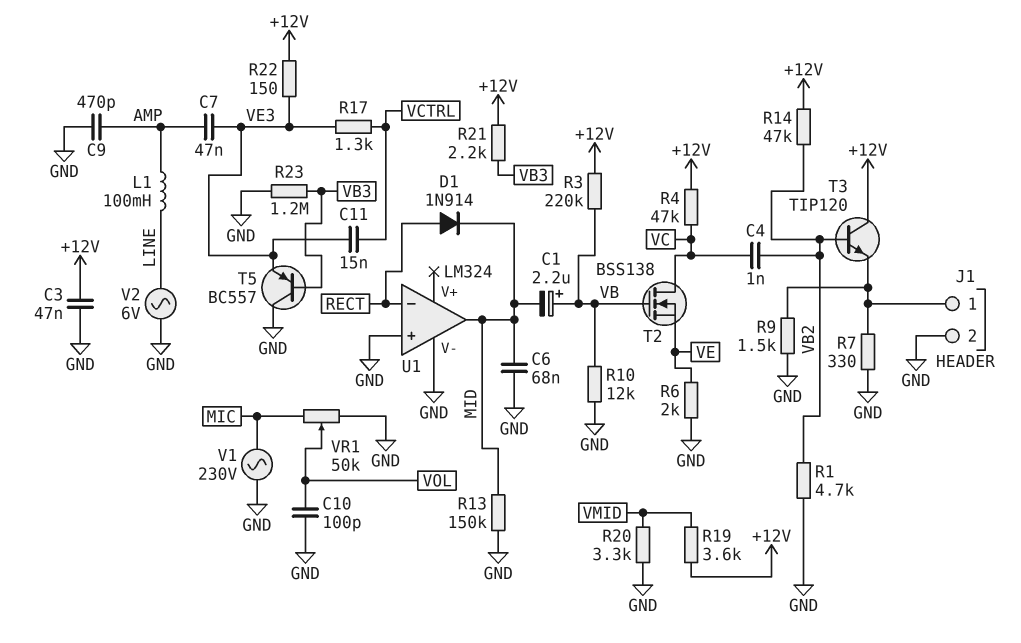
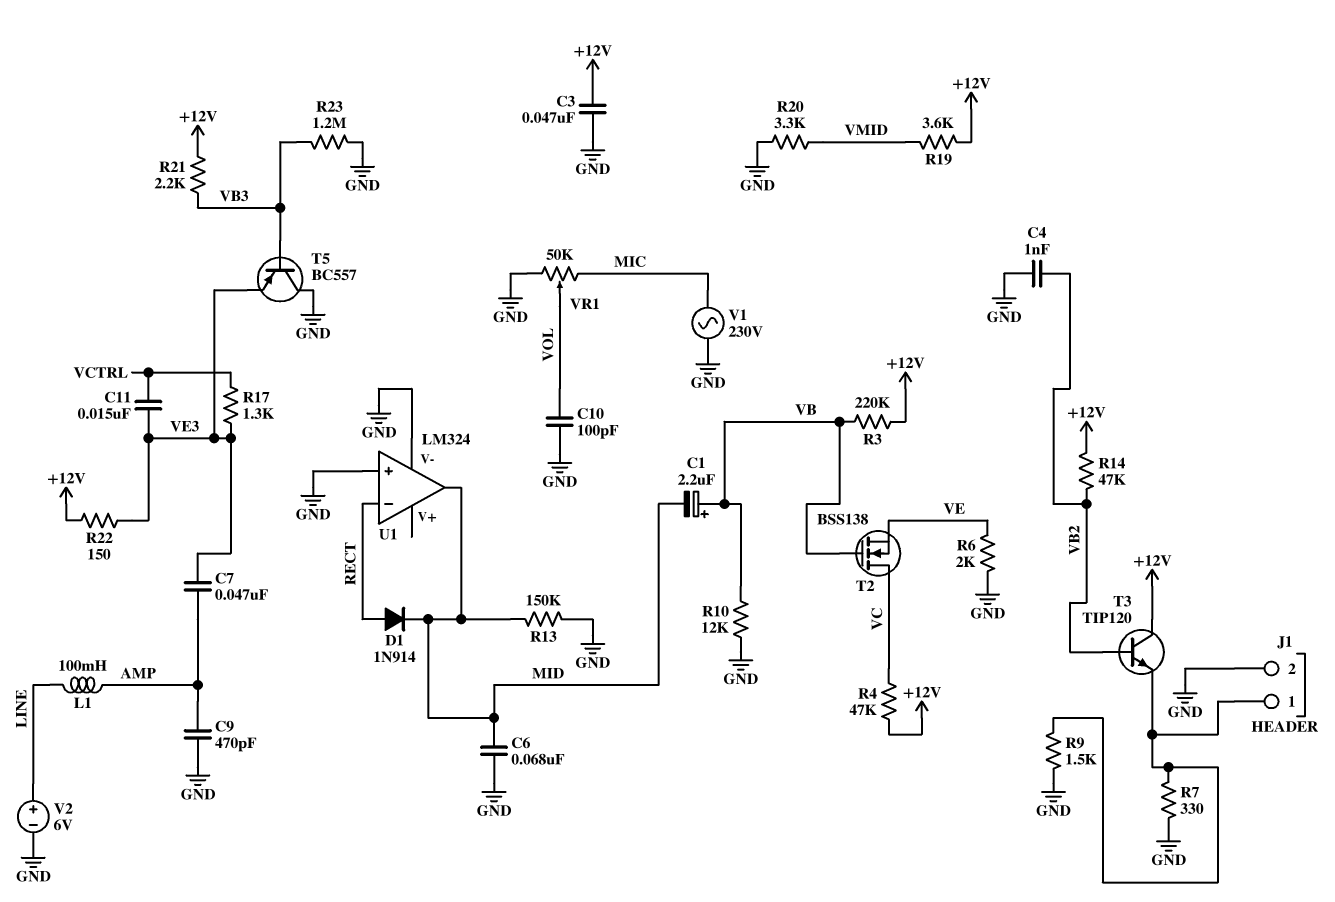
C4: 1nF (VB2, VC) -> 1nF (GND, VB2)
R1: 4.7k (GND, VB2) -> none
V2: AC 6V (GND, LINE) -> 6V (plus LINE, minus GND)

